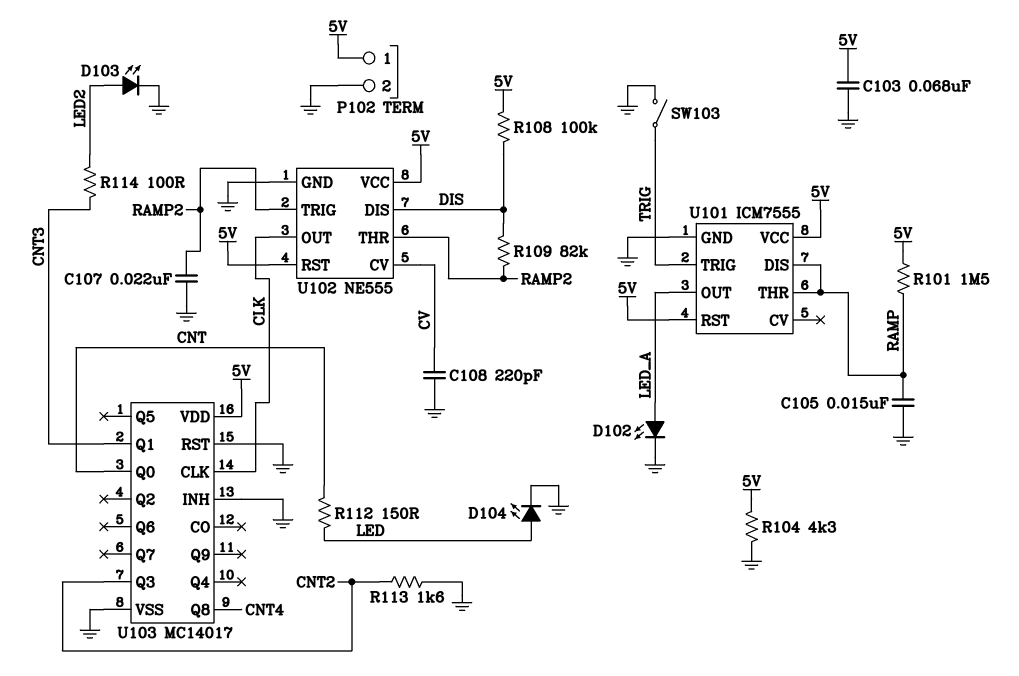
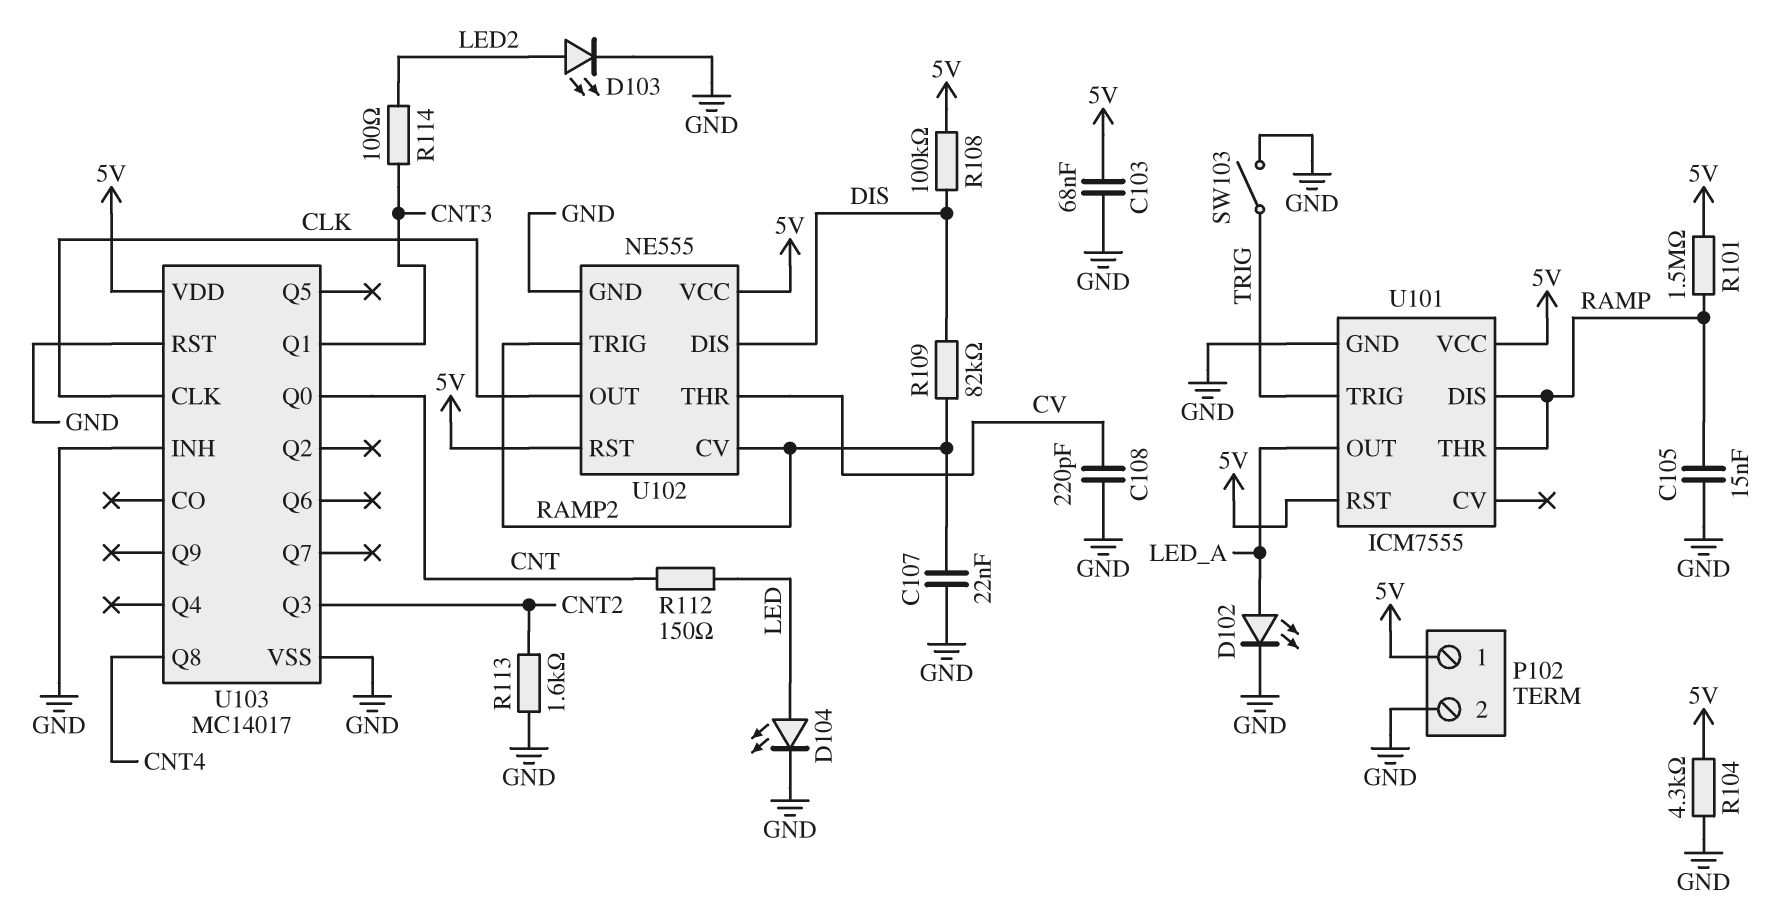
U102 pin CV: CV -> RAMP2
U102 pin THR: RAMP2 -> CV

